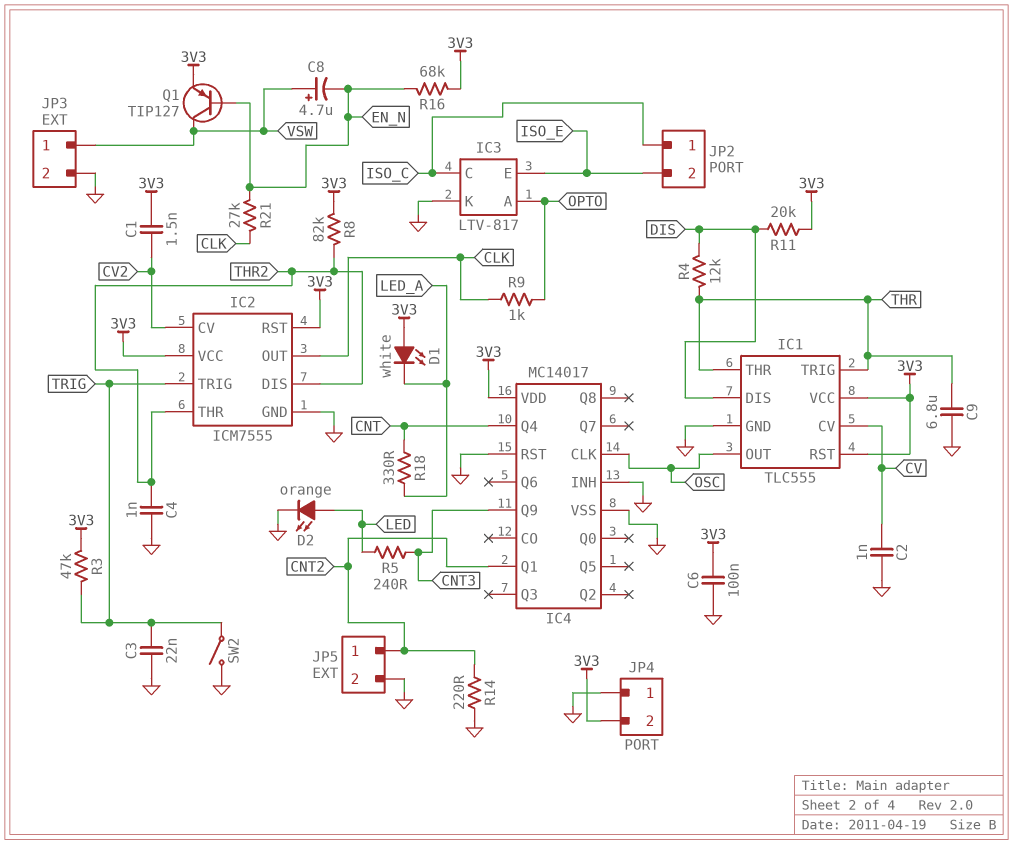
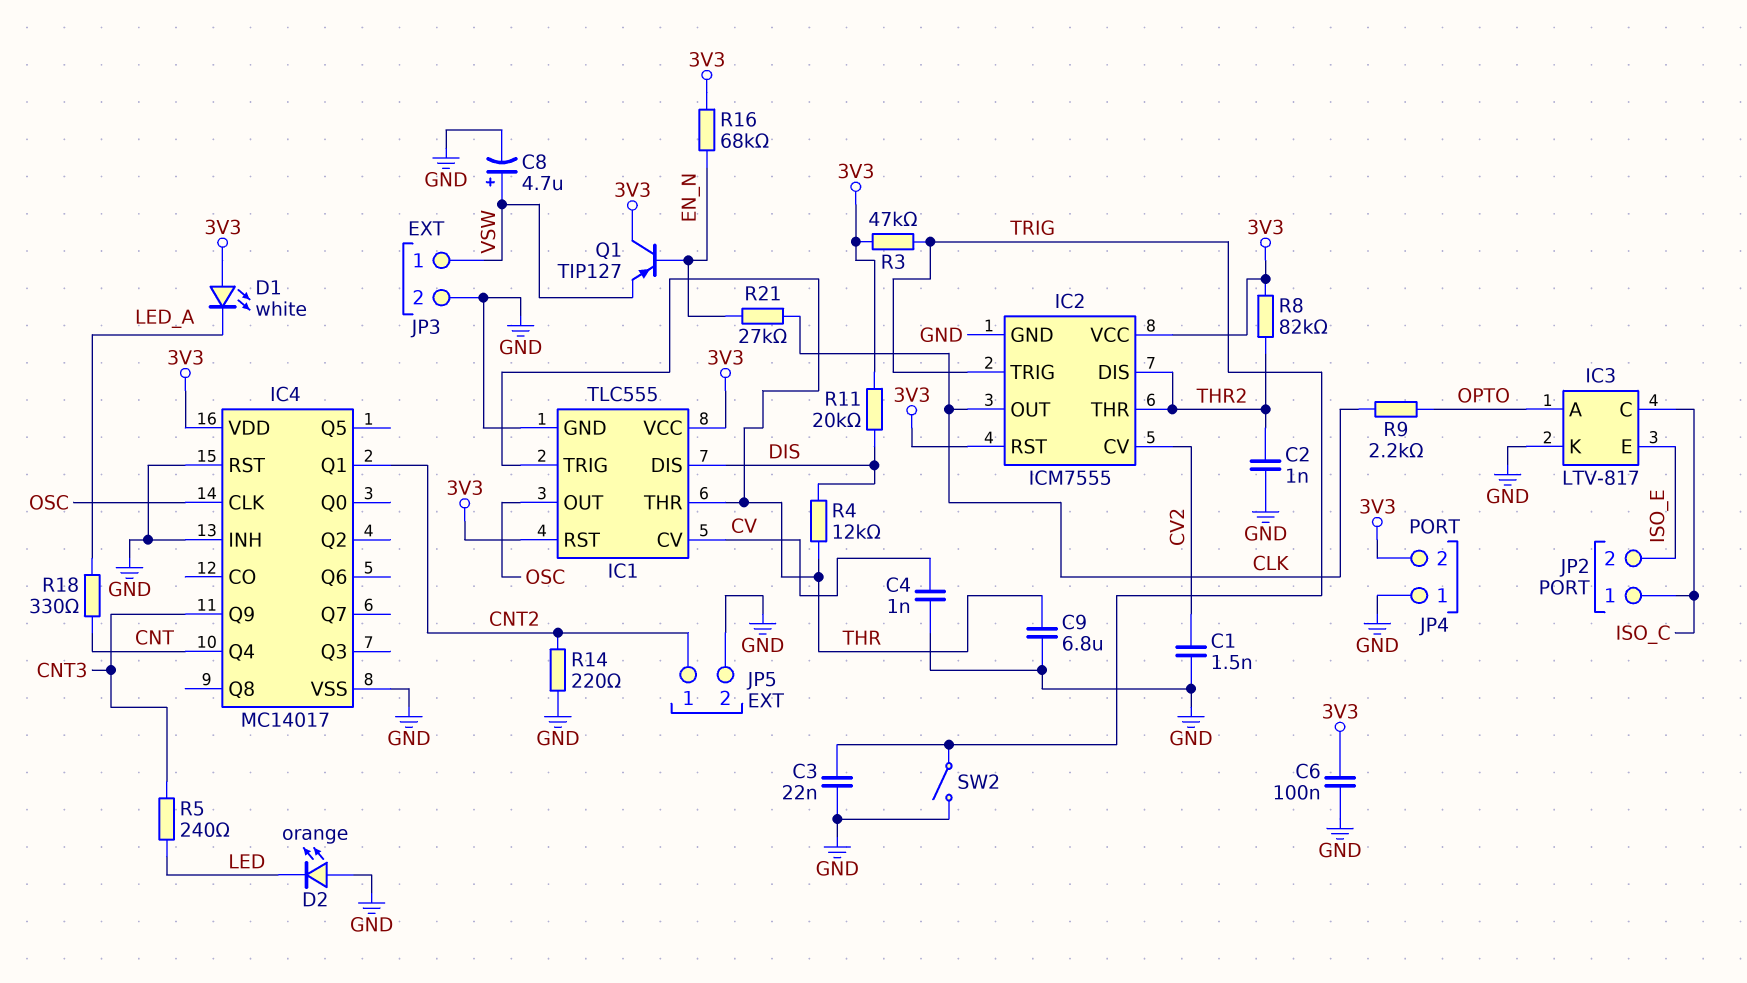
C1: 1.5nF (3V3, CV2) -> 1.5nF (CV2, GND)
C2: 1nF (CV, GND) -> 1nF (GND, THR2)
C4: 1nF (GND, THR2) -> 1nF (CV, GND)
C8: 4.7uF (plus VSW, minus EN_N) -> 4.7uF (plus VSW, minus GND)
D2: LED orange (A LED, K GND) -> LED orange (A GND, K LED)
Q1: PNP TIP127 (B EN_N, C VSW, E 3V3) -> PNP TIP127 (B EN_N, C 3V3, E VSW)
R9: 1k (CLK, OPTO) -> 2.2k (CLK, OPTO)

